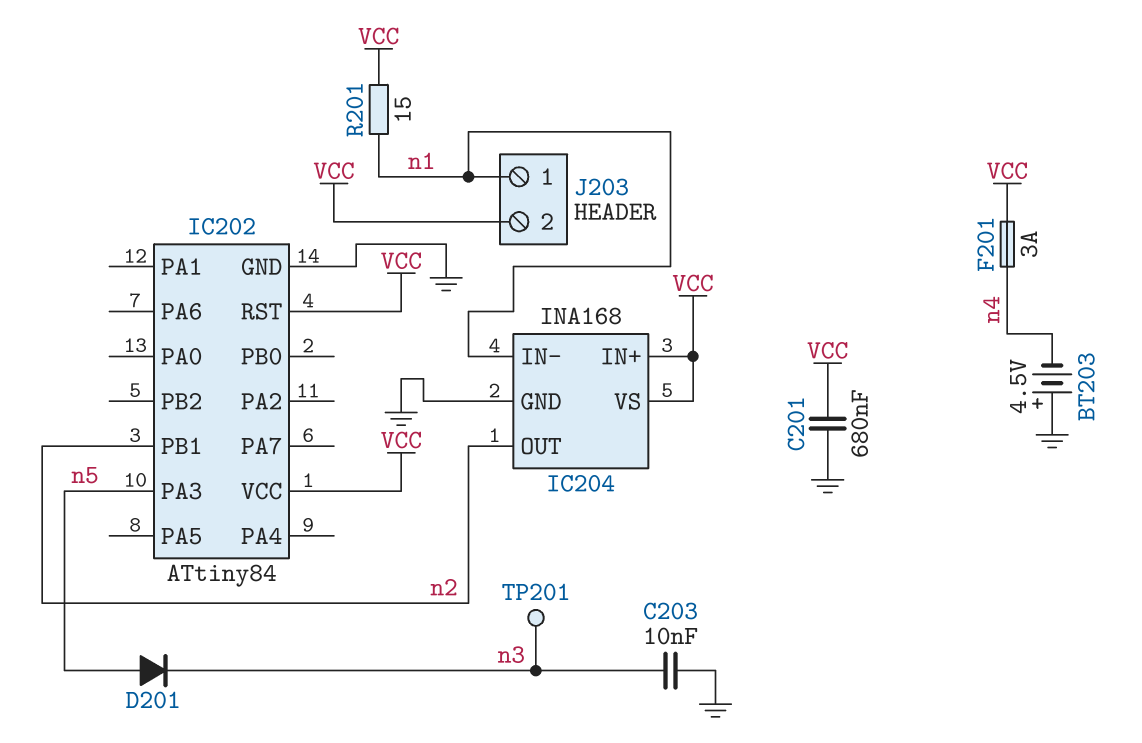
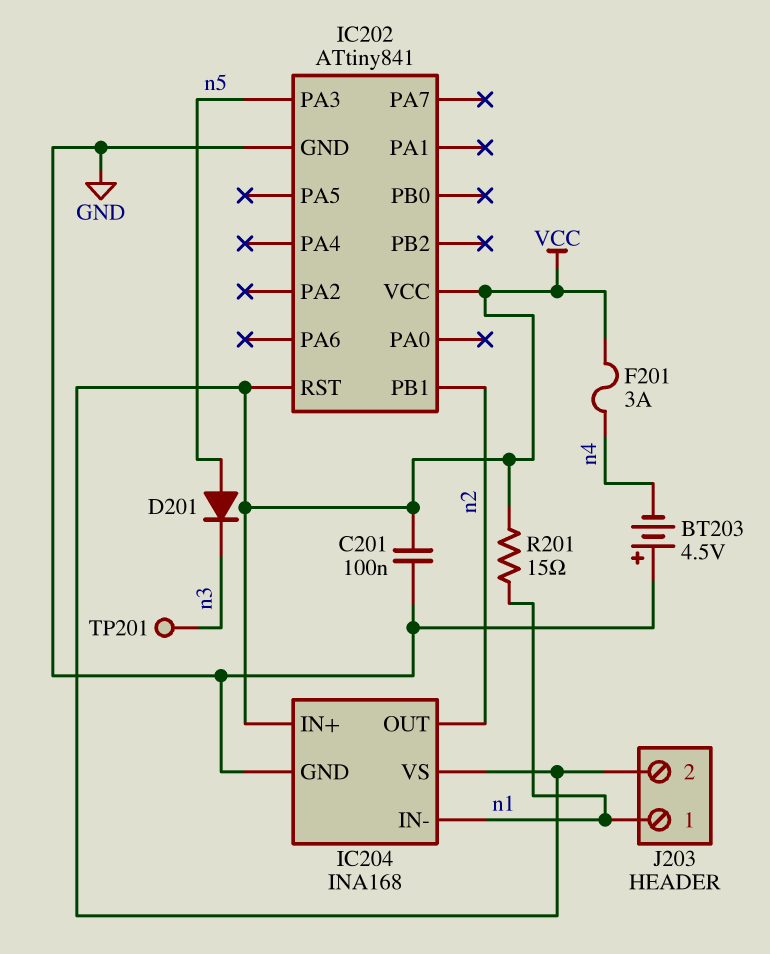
C201: 680nF (GND, VCC) -> 100nF (GND, VCC)
C203: 10nF (GND, n3) -> none
IC202: ATtiny84 -> ATtiny841

